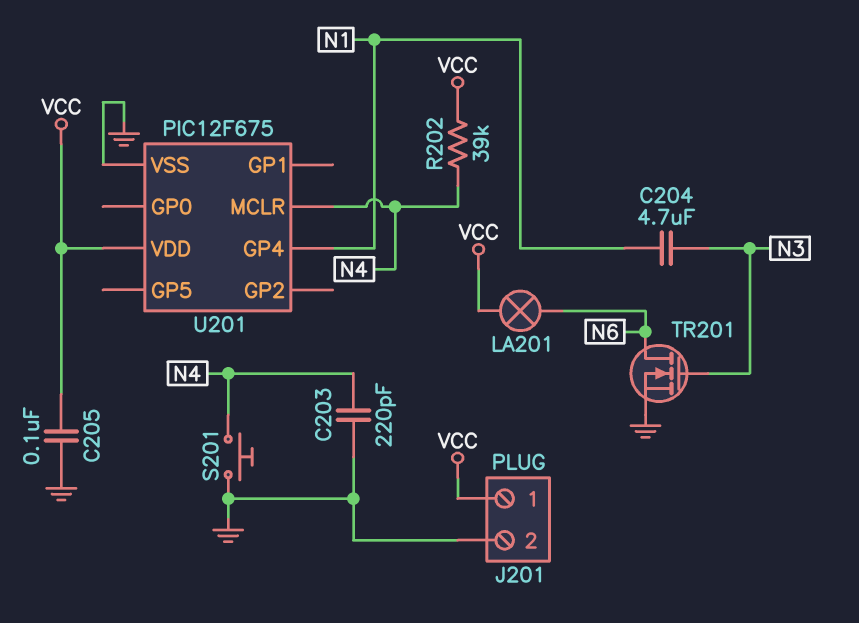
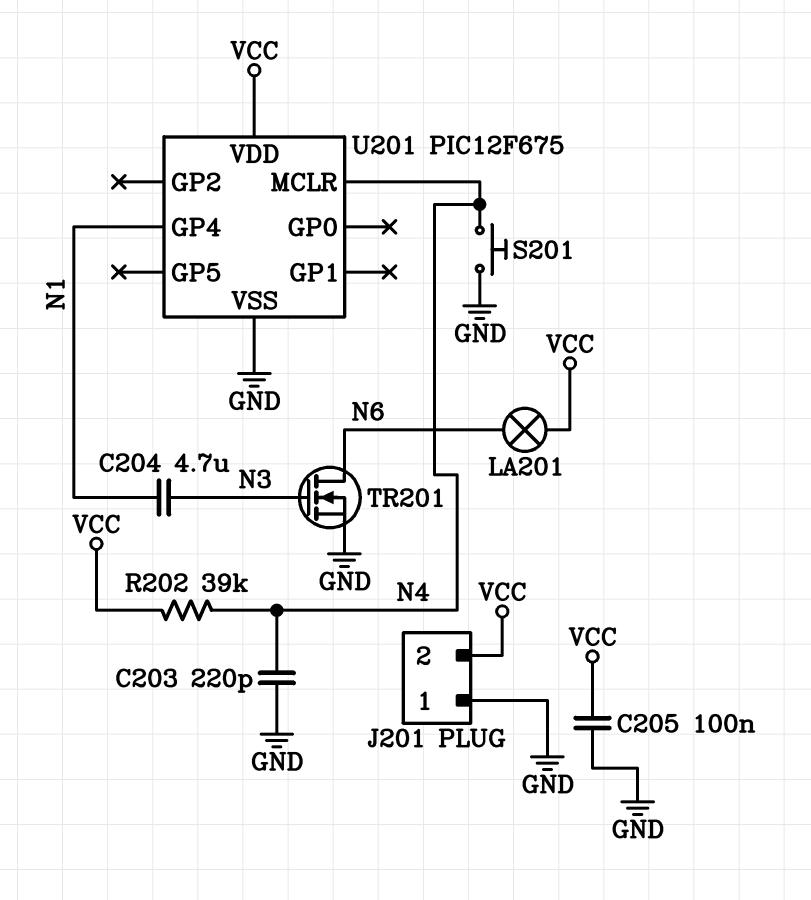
J201 pin 1: VCC -> GND
J201 pin 2: GND -> VCC

